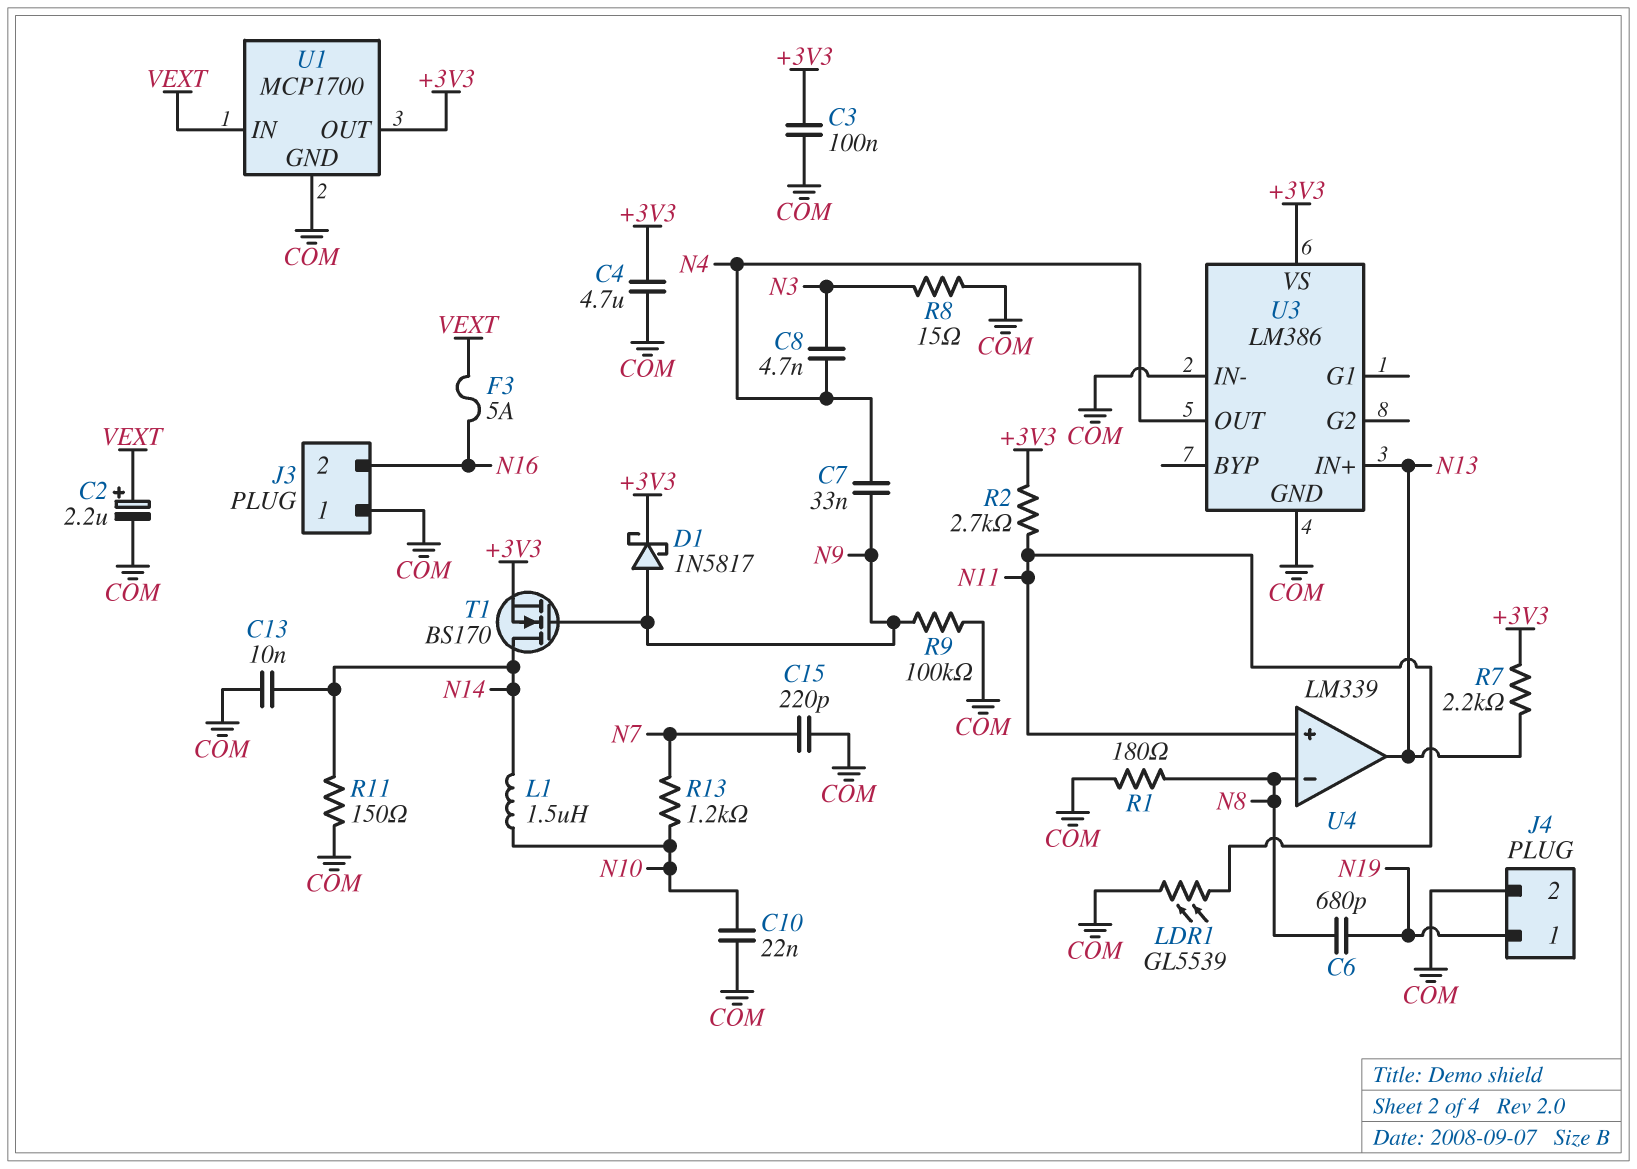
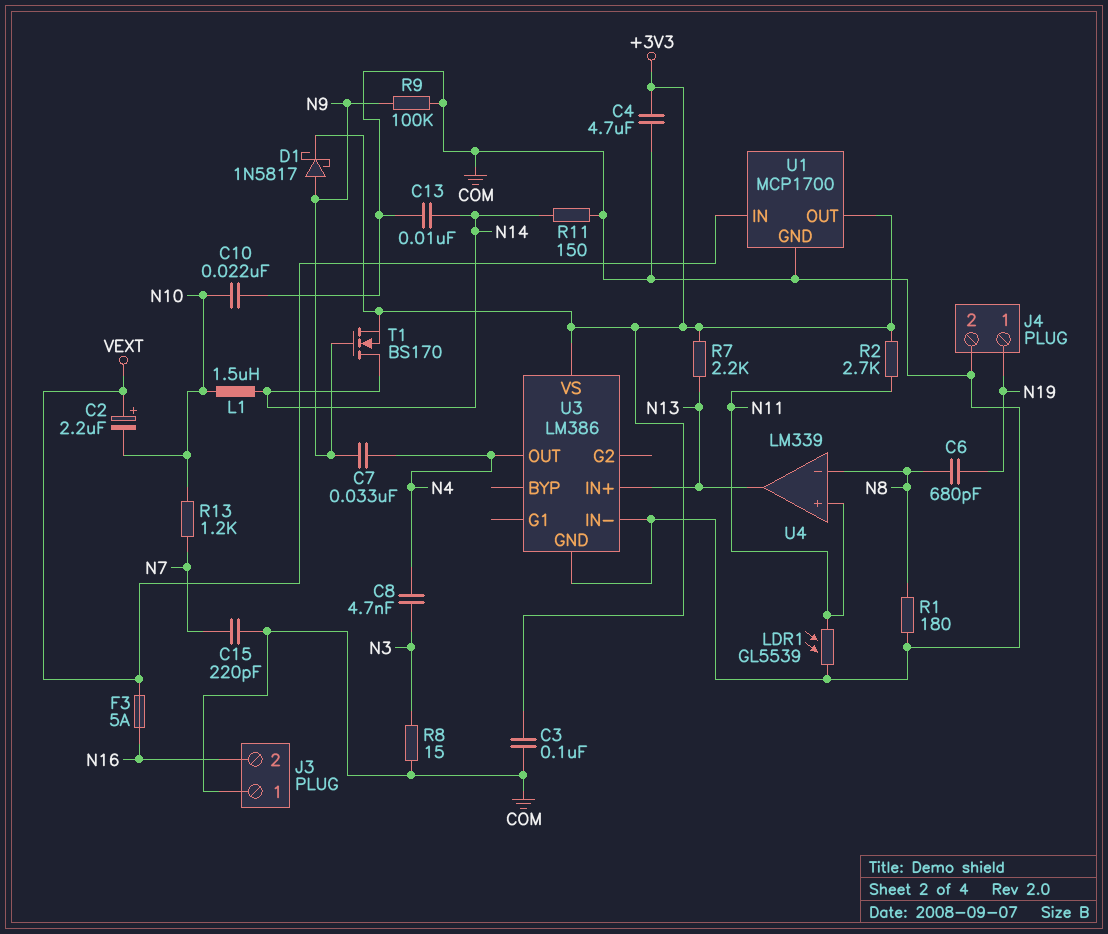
C2: 2.2uF (plus VEXT, minus COM) -> 2.2uF (plus VEXT, minus N10)

